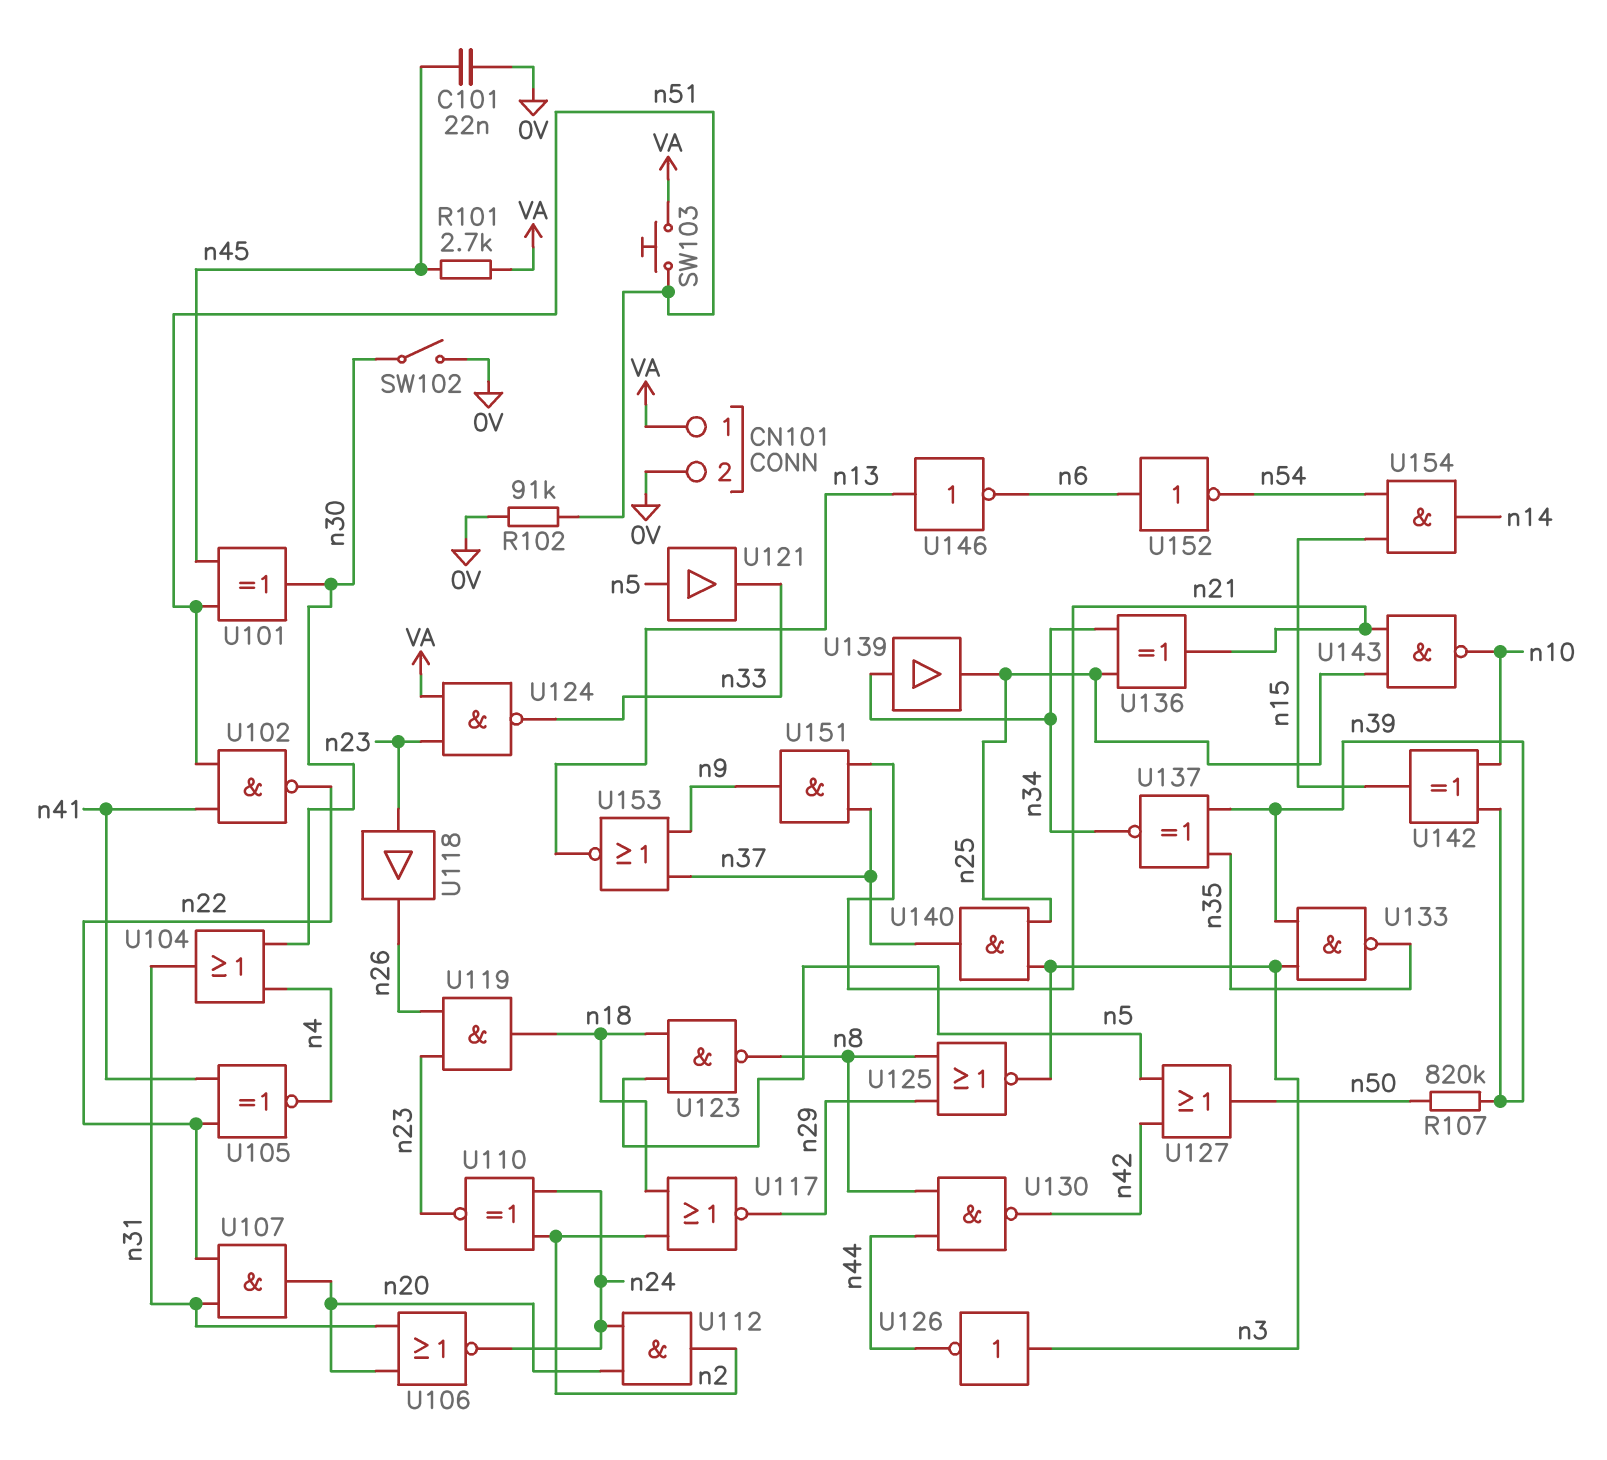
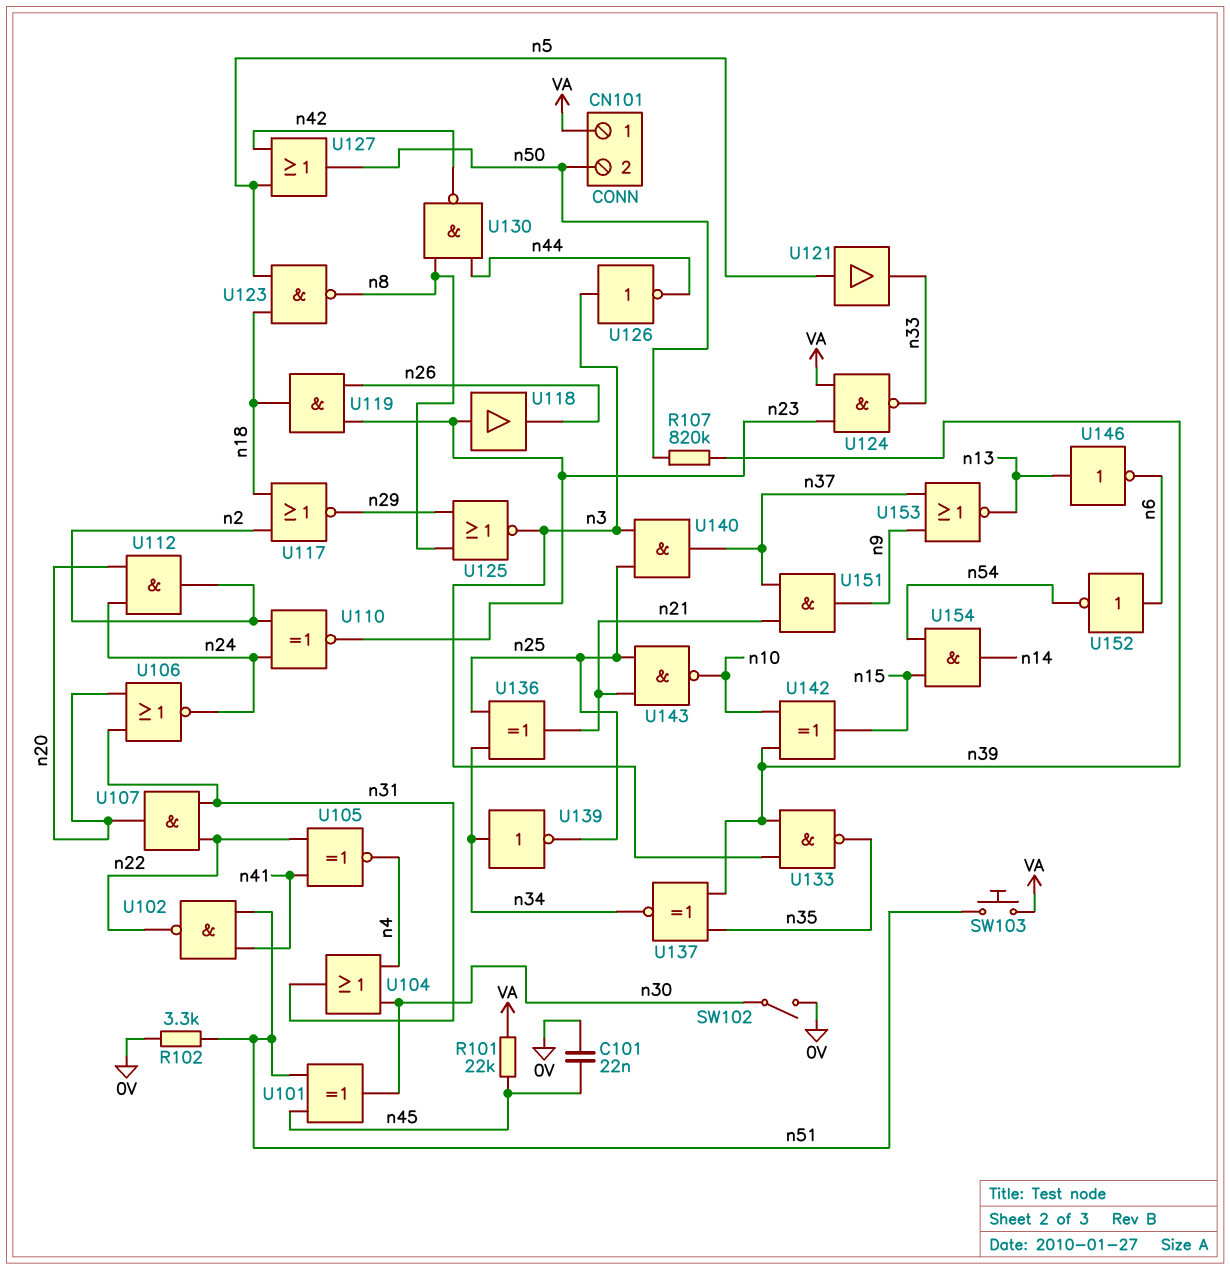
CN101 pin 2: 0V -> n50
R101: 2.7k (VA, n45) -> 22k (VA, n45)
R102: 91k (0V, n51) -> 3.3k (0V, n51)
U139: buffer (in n34, out n25) -> NOT (in n34, out n25)

